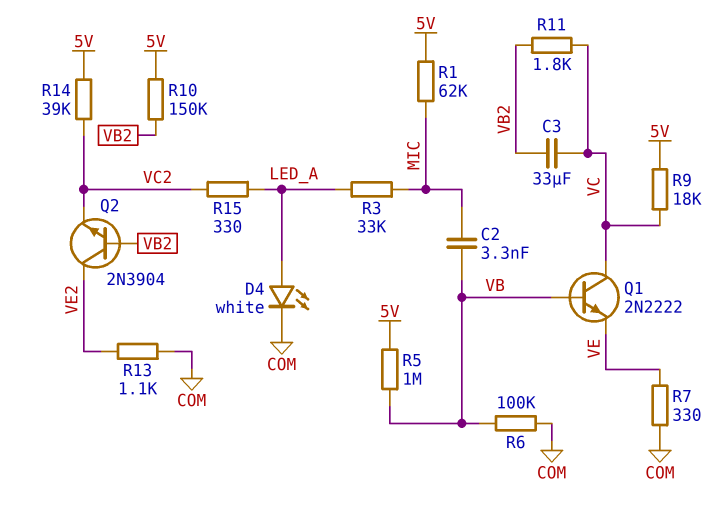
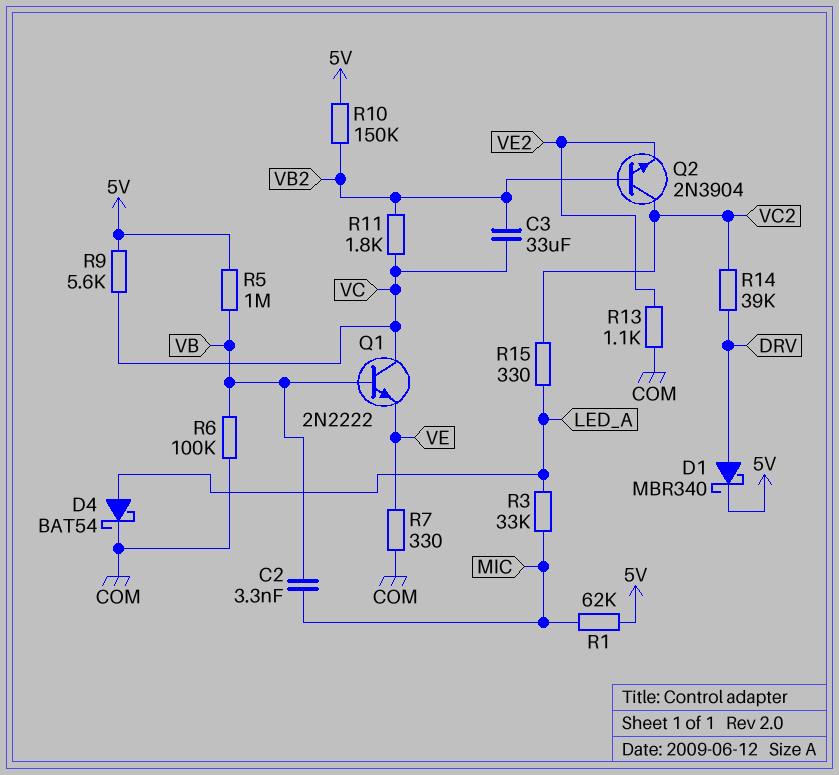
D1: none -> schottky MBR340 (A DRV, K 5V)
D4: LED white (A LED_A, K COM) -> schottky BAT54 (A LED_A, K COM)
Q2: NPN 2N3904 (B VB2, C VE2, E VC2) -> NPN 2N3904 (B VB2, C VC2, E VE2)
R9: 18k (5V, VC) -> 5.6k (5V, VC)
R14: 39k (5V, VC2) -> 39k (DRV, VC2)

